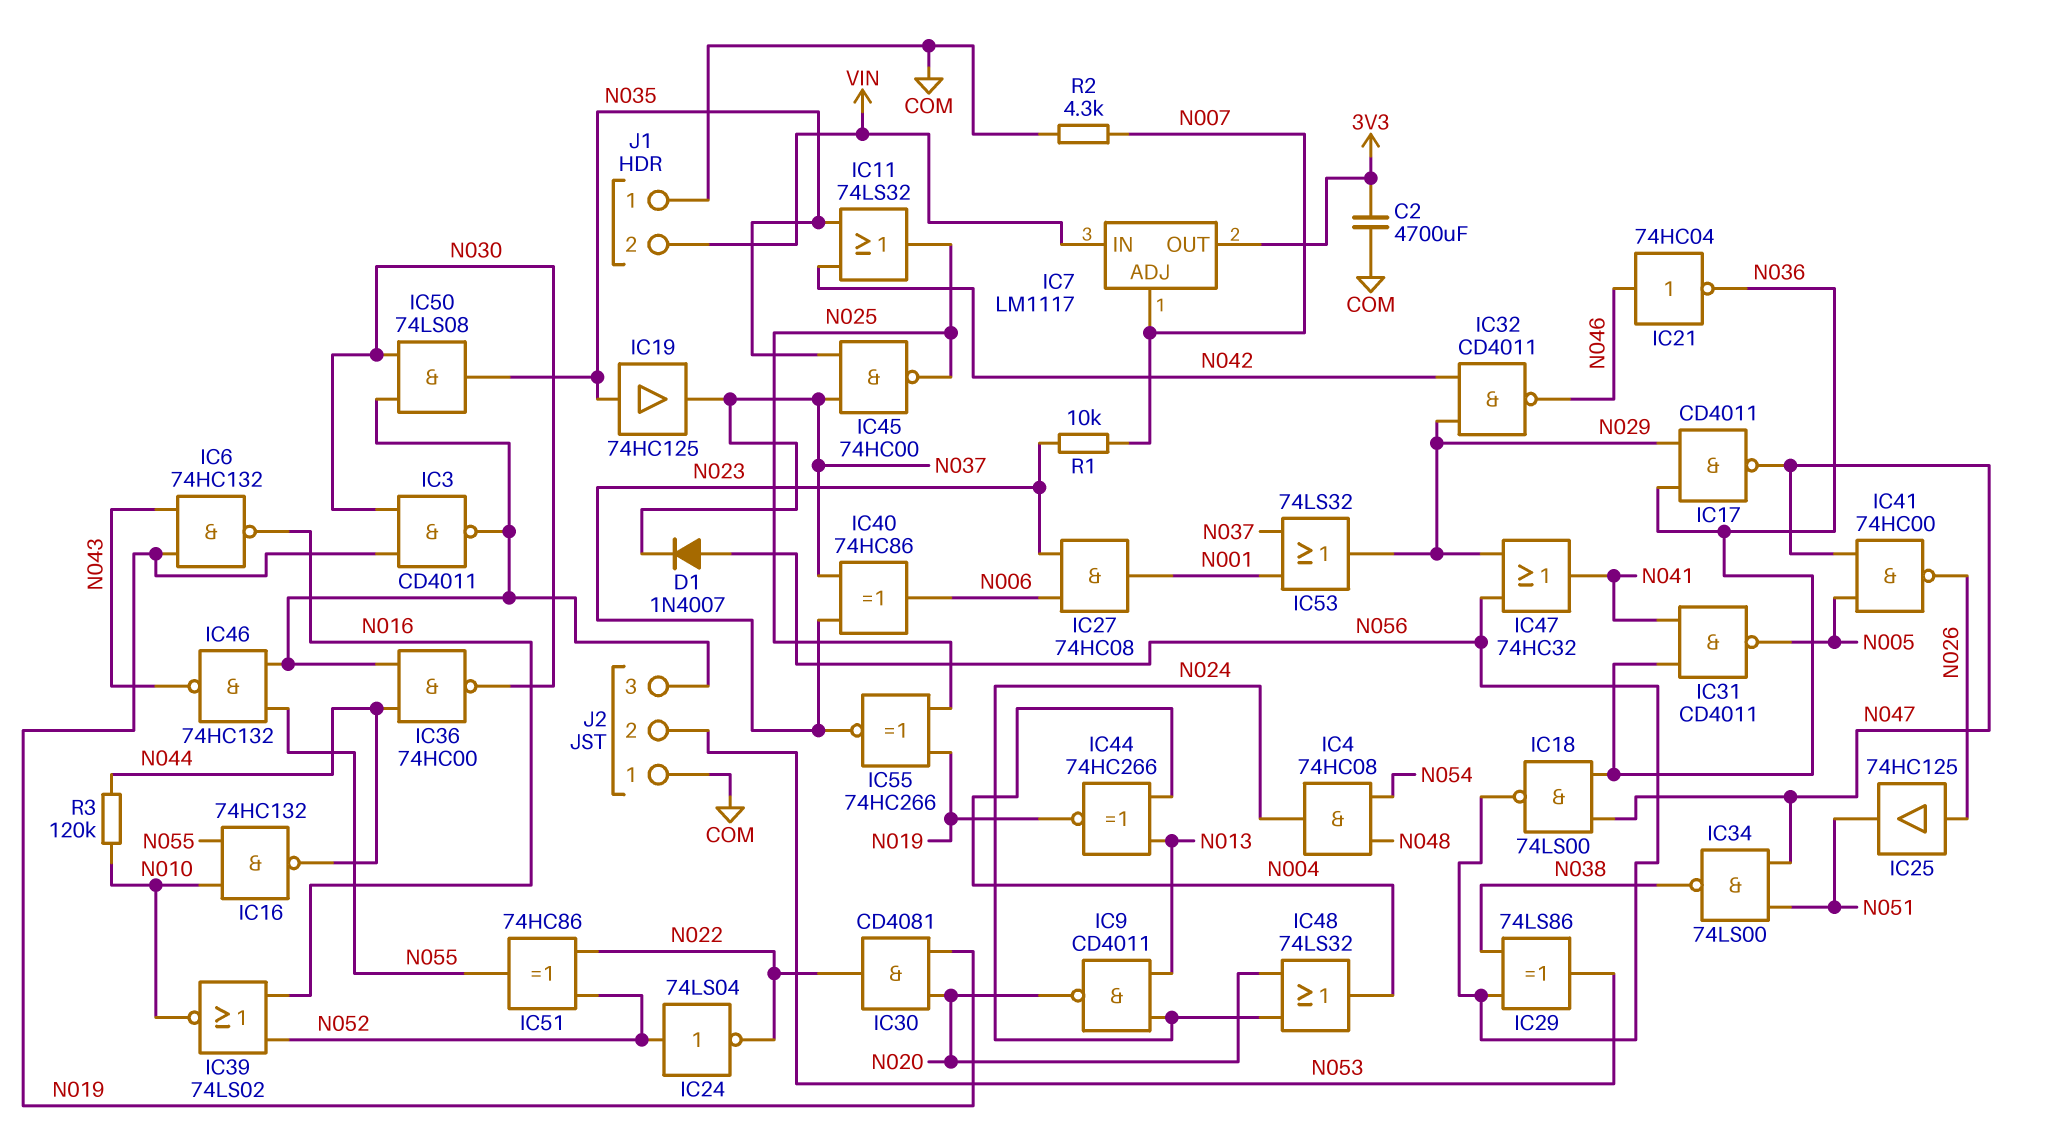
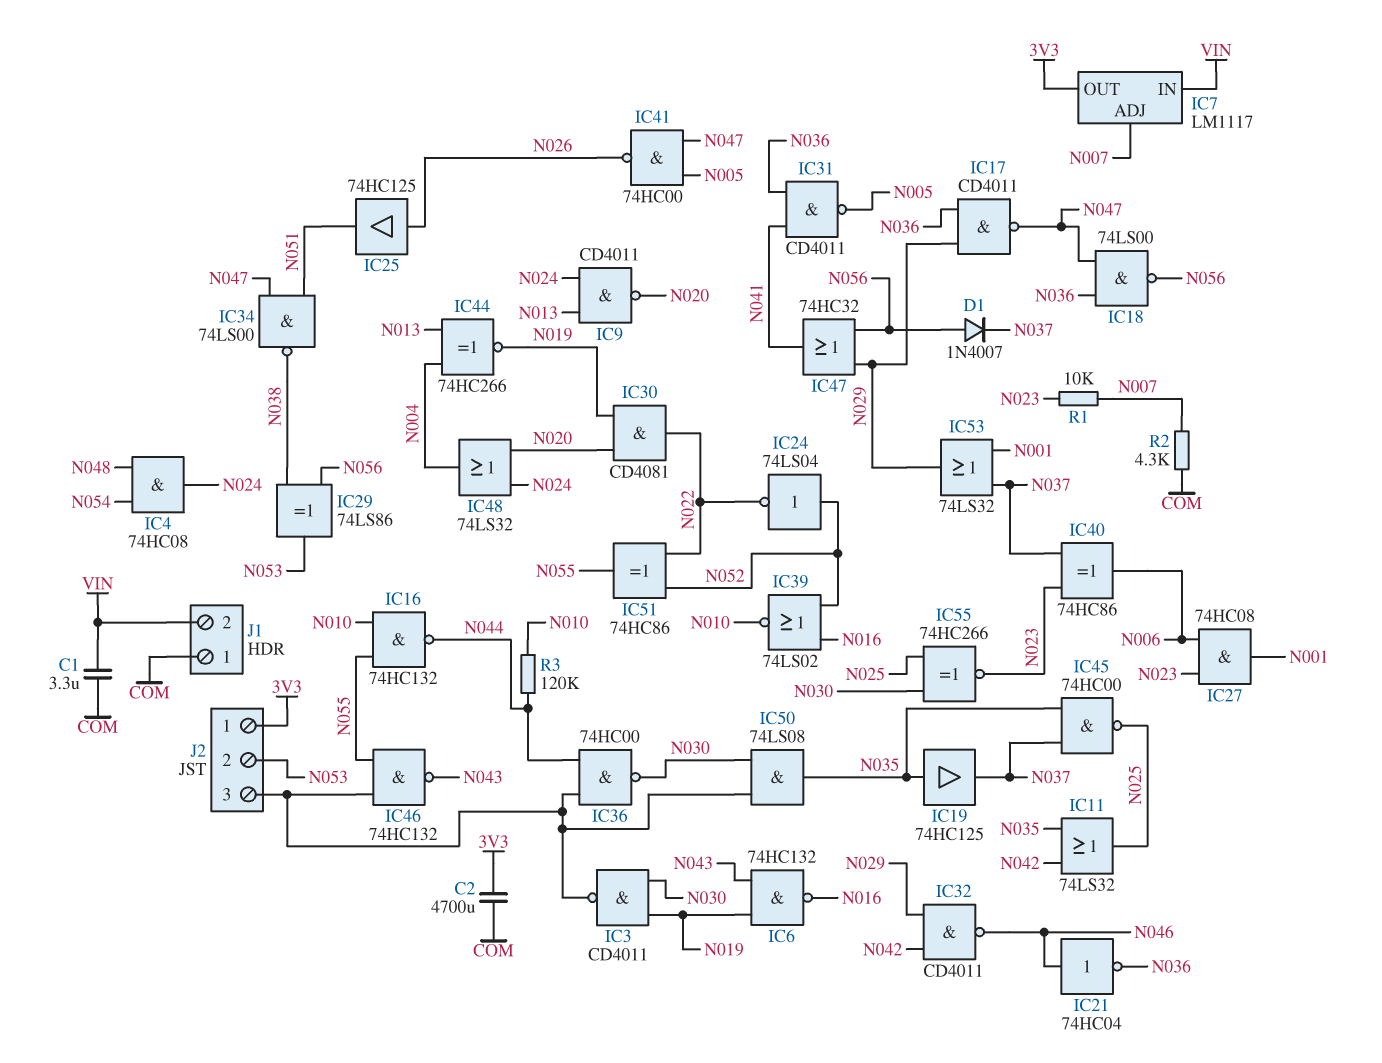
C1: none -> 3.3uF (COM, VIN)
IC55: XNOR 74HC266 (in N019, in N025, out N023) -> XNOR 74HC266 (in N025, in N030, out N023)
J2 pin 1: COM -> 3V3

